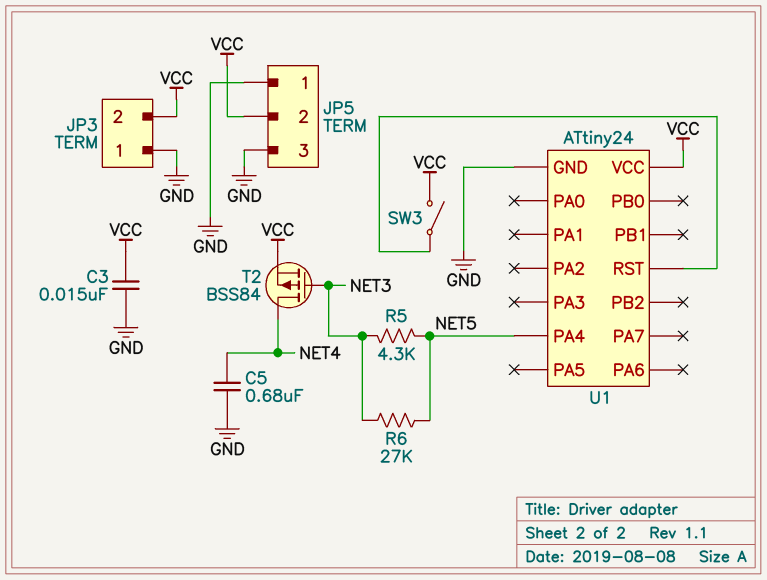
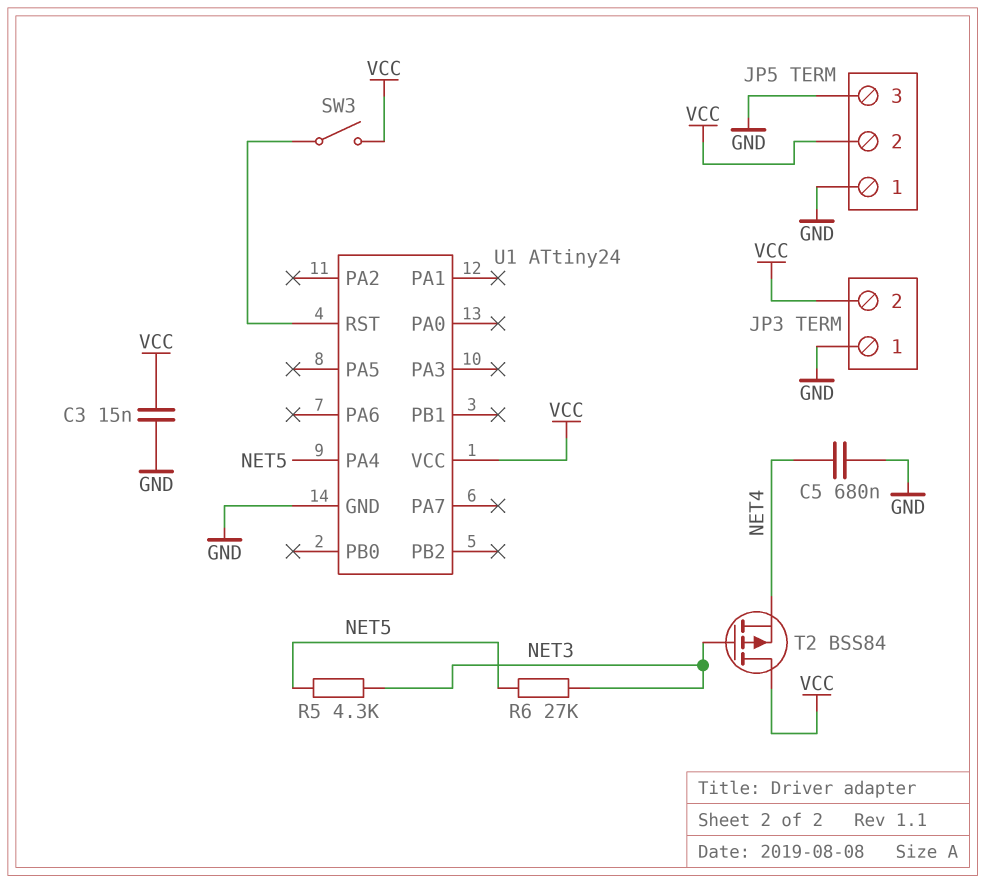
T2: PMOS BSS84 (G NET3, D NET4, S VCC) -> PMOS BSS84 (G NET3, D VCC, S NET4)

